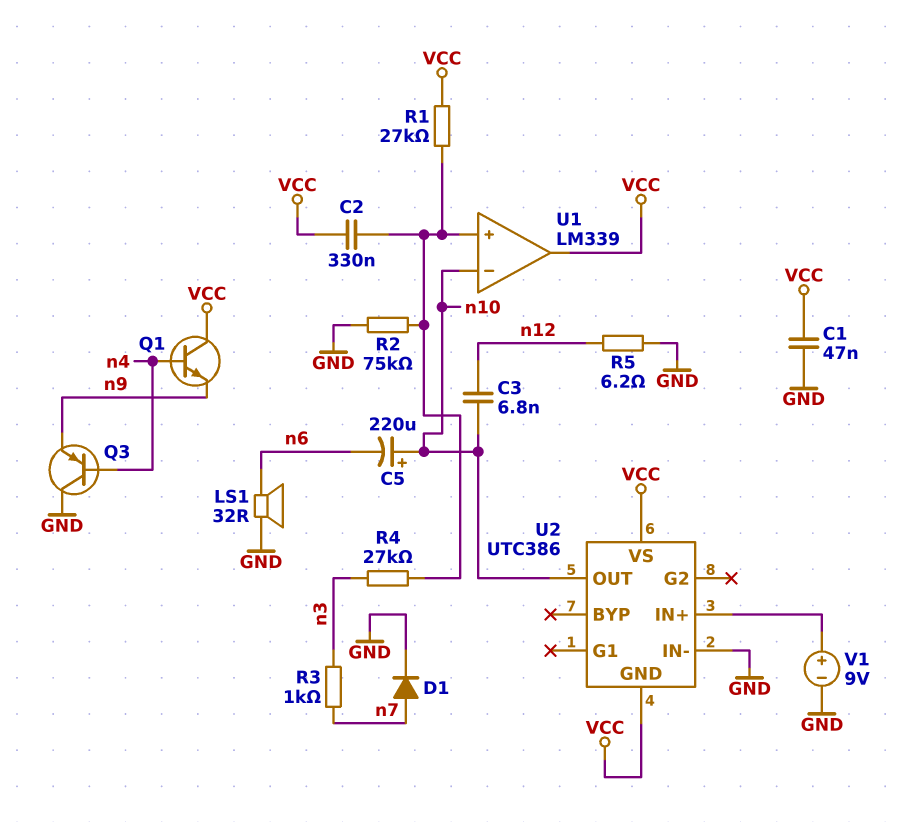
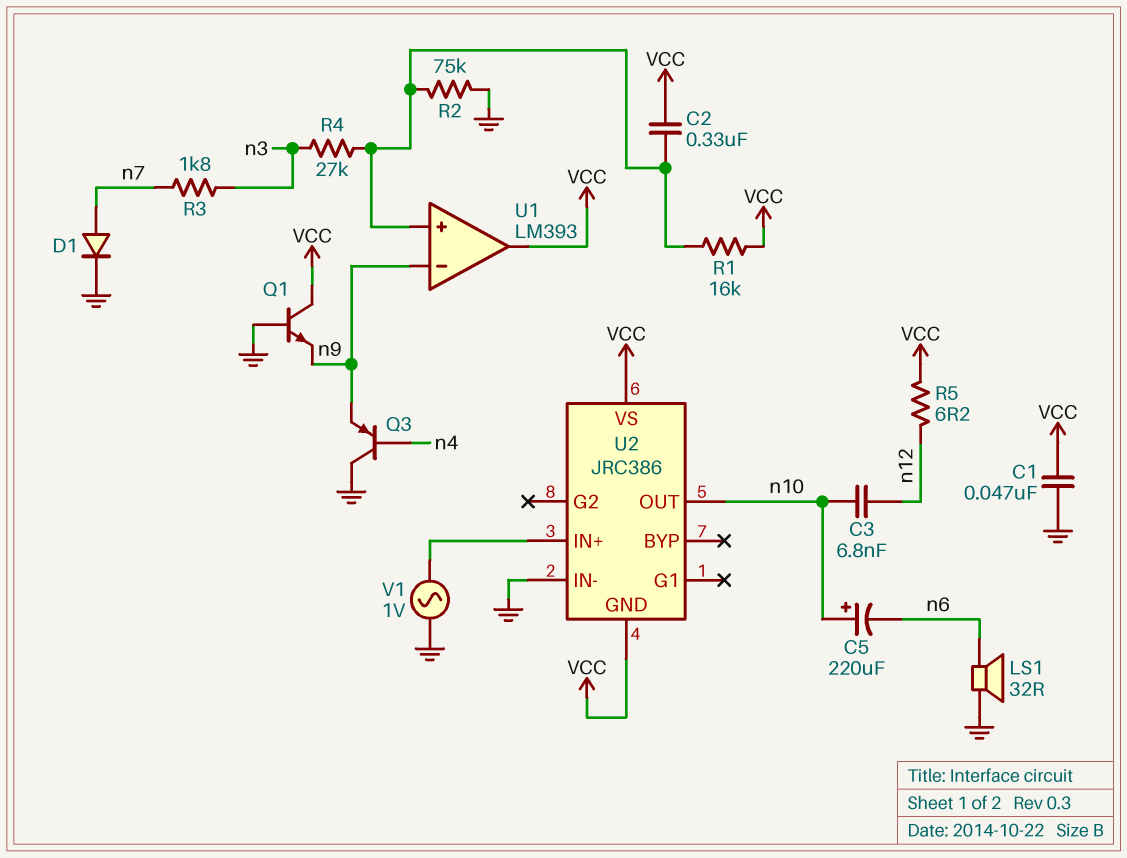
Q1: NPN (B n4, C VCC, E n9) -> NPN (B GND, C VCC, E n9)
R1: 27k (U1/in+, VCC) -> 16k (U1/in+, VCC)
R3: 1k (n3, n7) -> 1.8k (n3, n7)
R5: 6.2 (GND, n12) -> 6.2 (VCC, n12)
U1: LM339 -> LM393
U1 pin in-: n10 -> n9
U2: UTC386 -> JRC386
V1: 9V (plus U2/IN+, minus GND) -> AC 1V (GND, U2/IN+)

